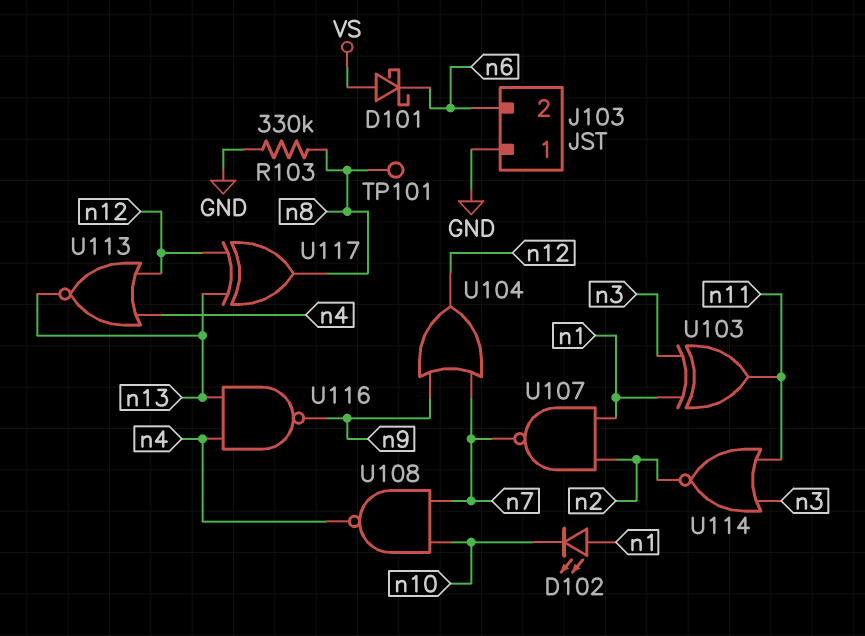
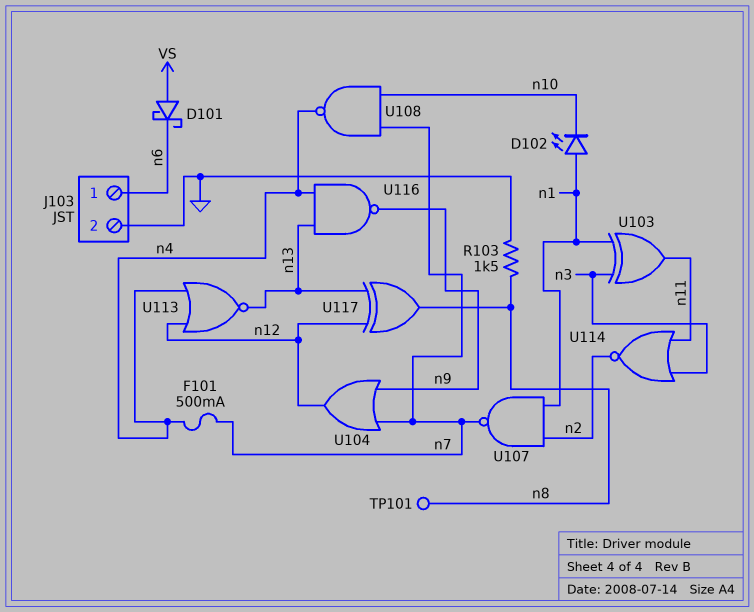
F101: none -> 500mA (n4, n7)
J103 pin 1: GND -> n6
J103 pin 2: n6 -> GND
R103: 330k (GND, n8) -> 1.5k (GND, n8)

